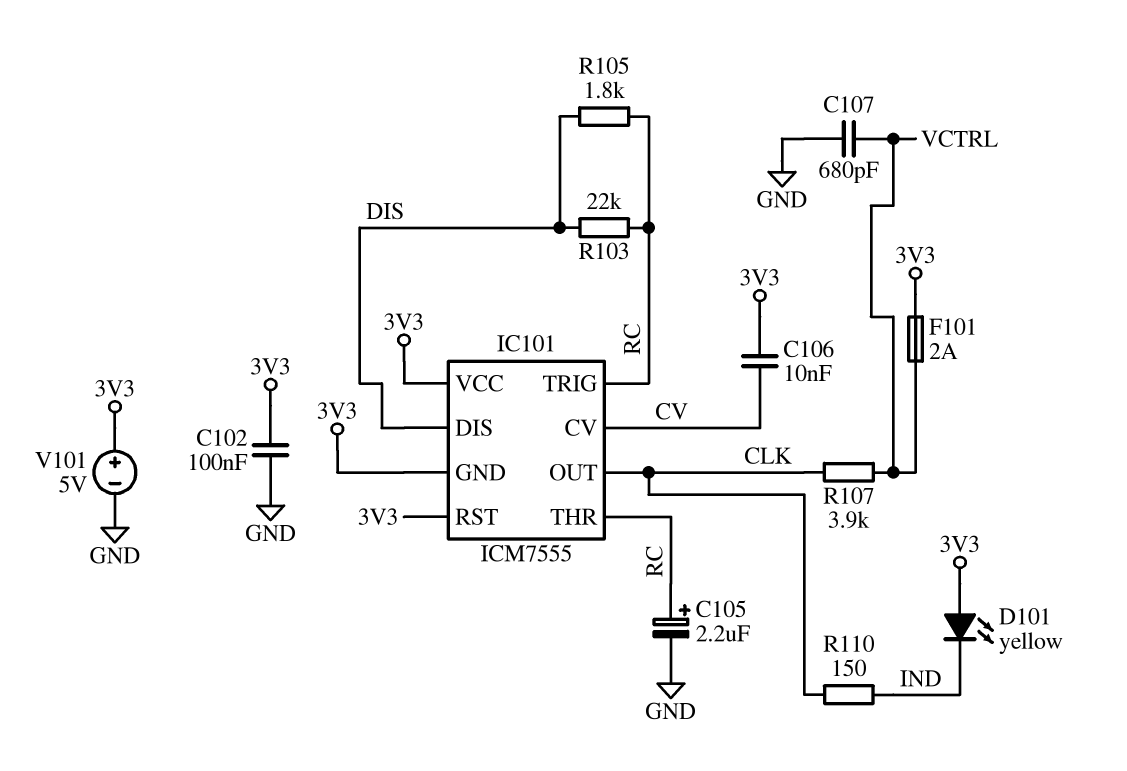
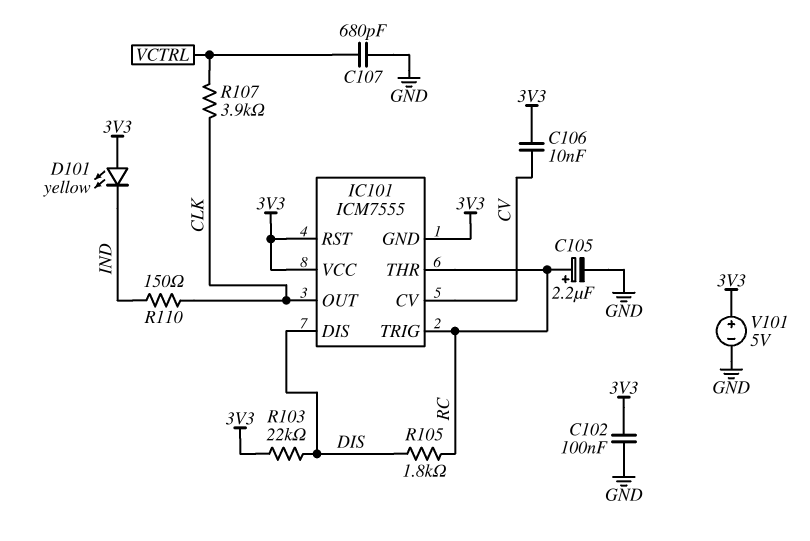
F101: 2A (3V3, VCTRL) -> none
R103: 22k (DIS, RC) -> 22k (3V3, DIS)

